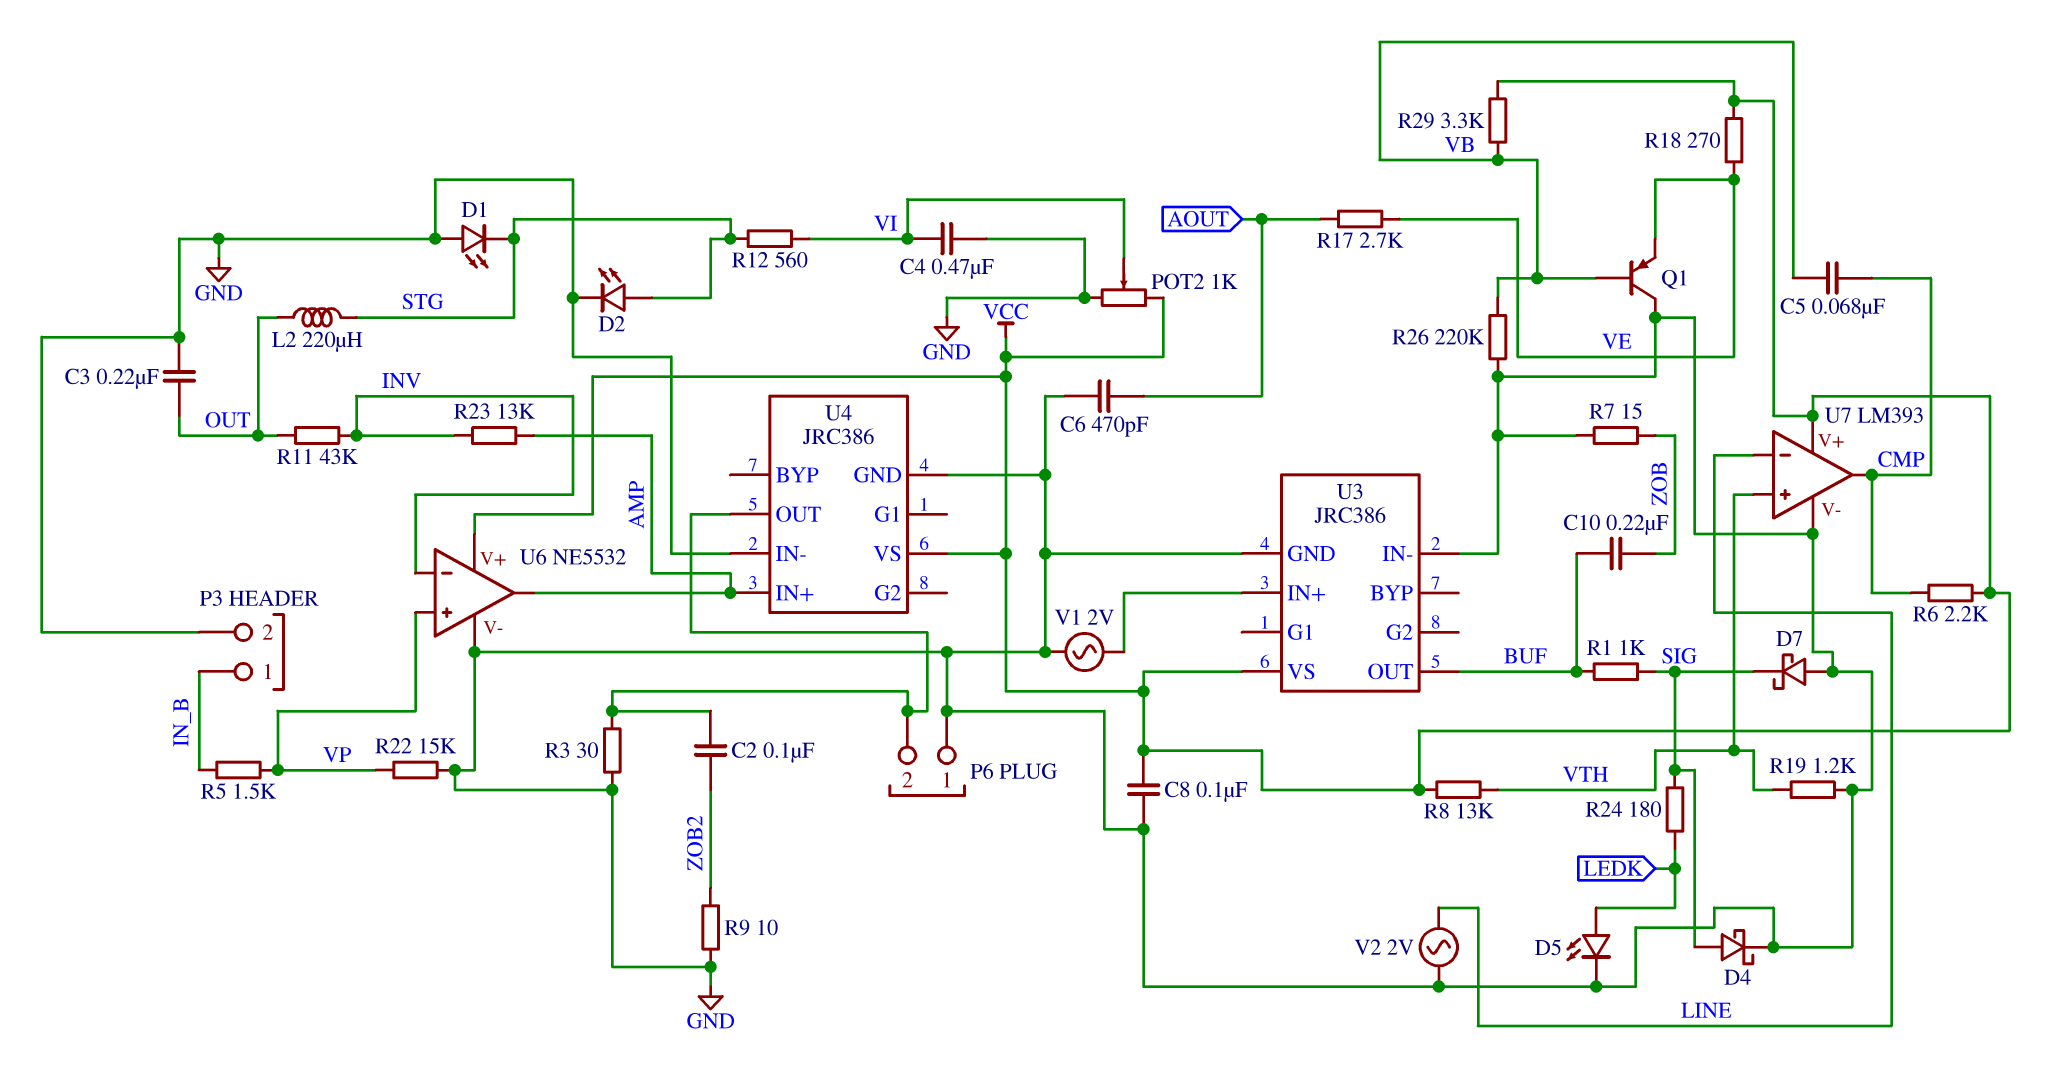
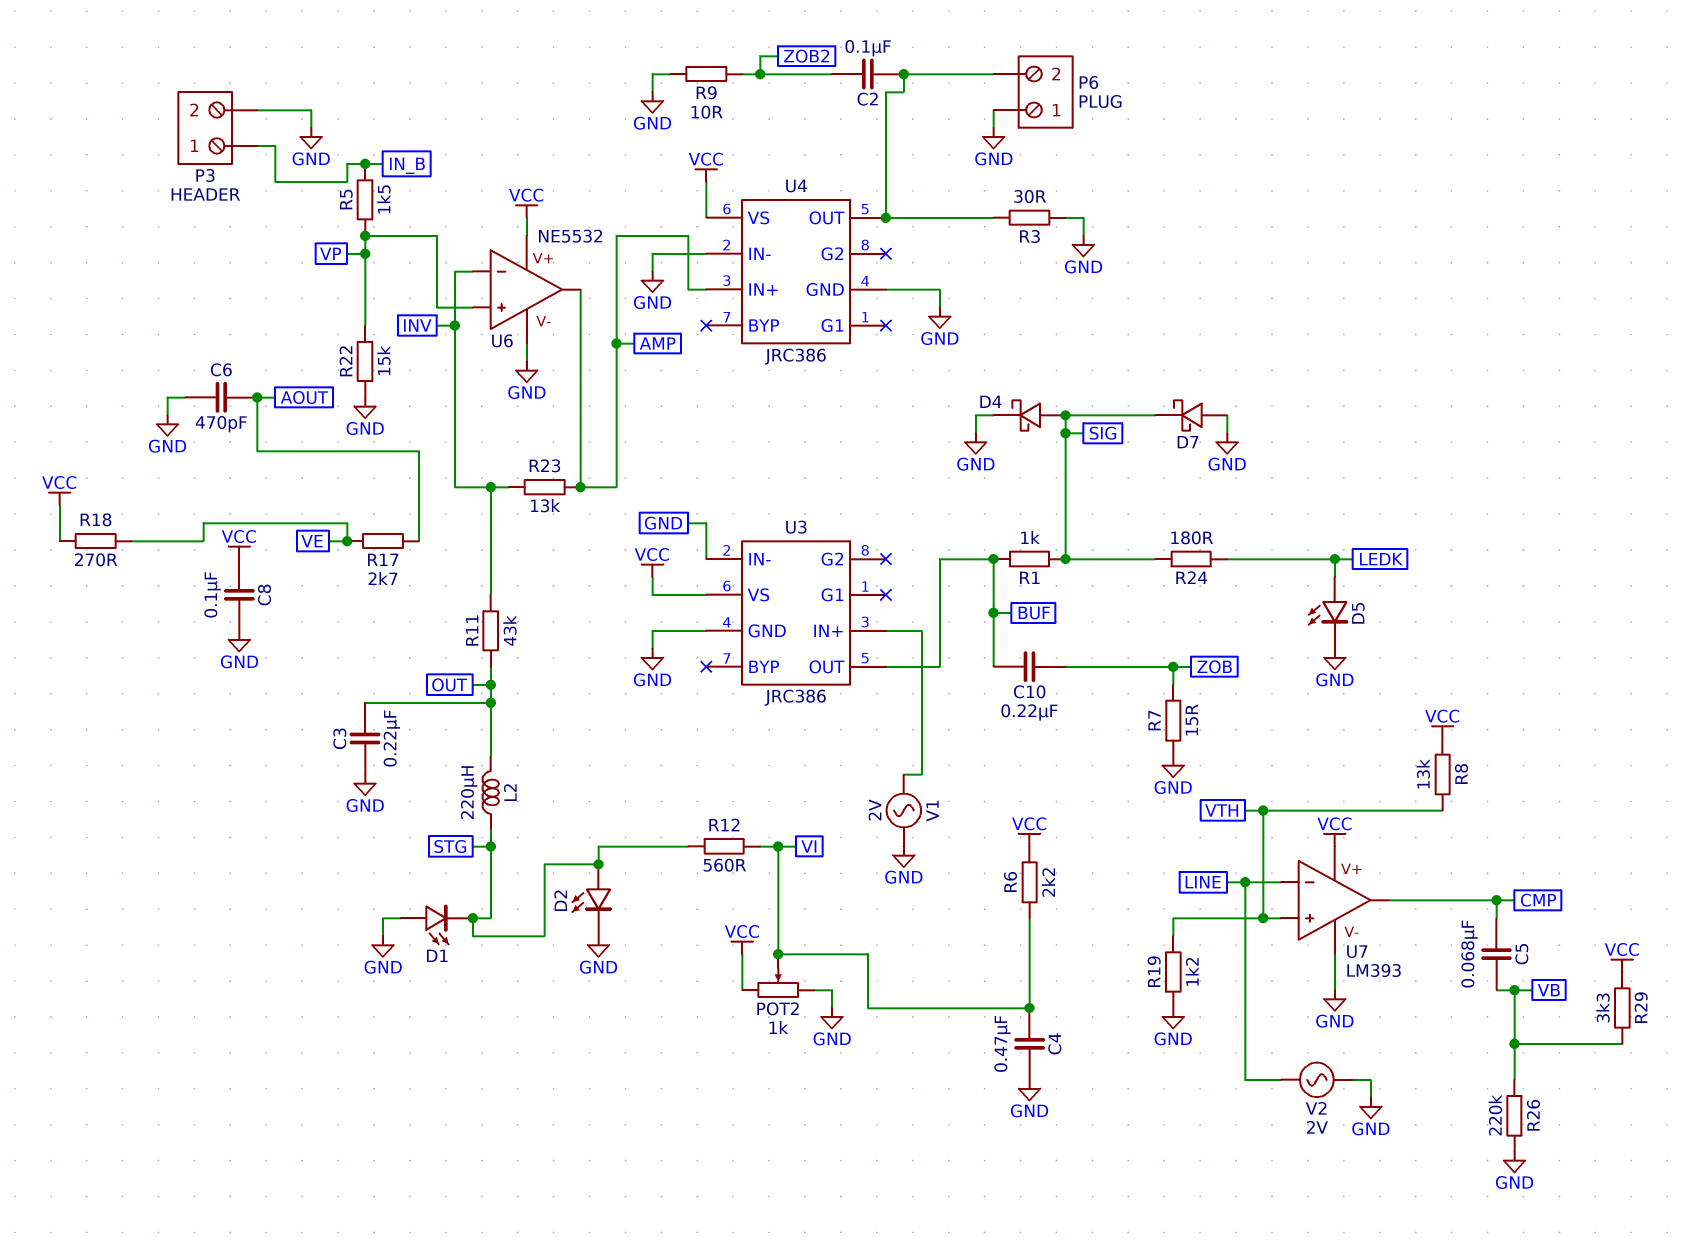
Q1: PNP (B VB, C GND, E VE) -> none
R6: 2.2k (CMP, VCC) -> 2.2k (VCC, VI)

